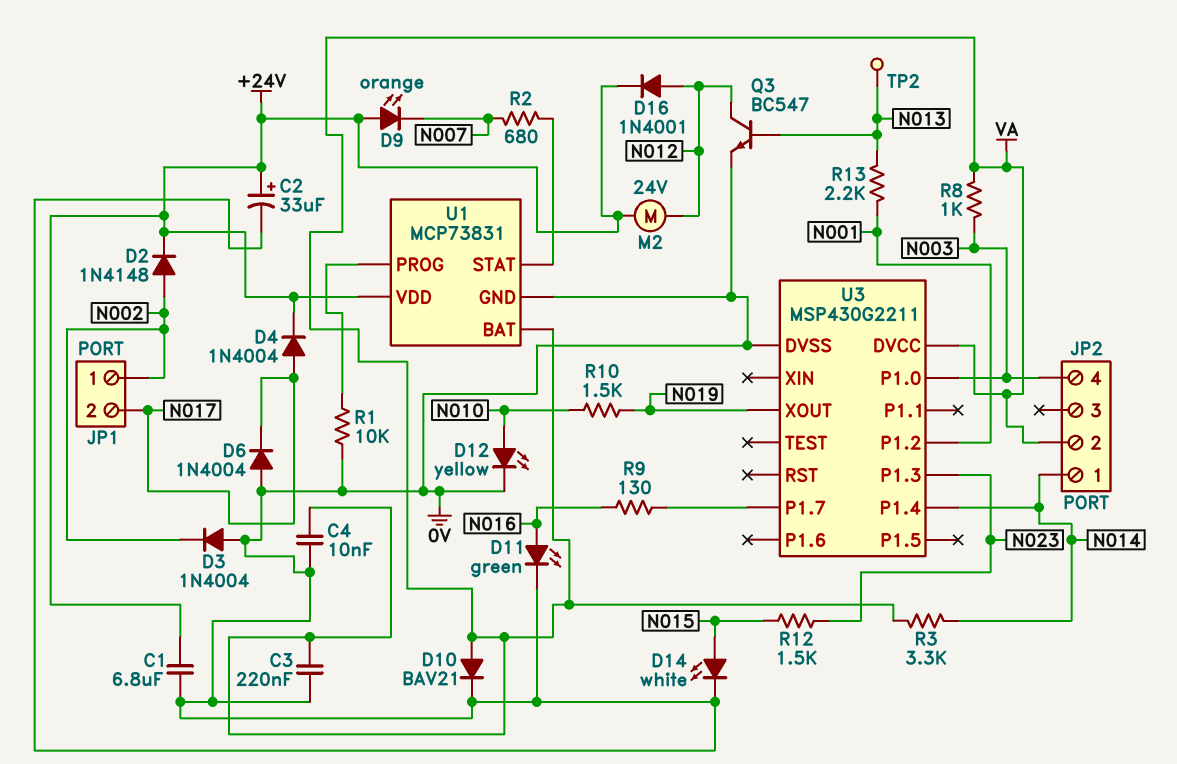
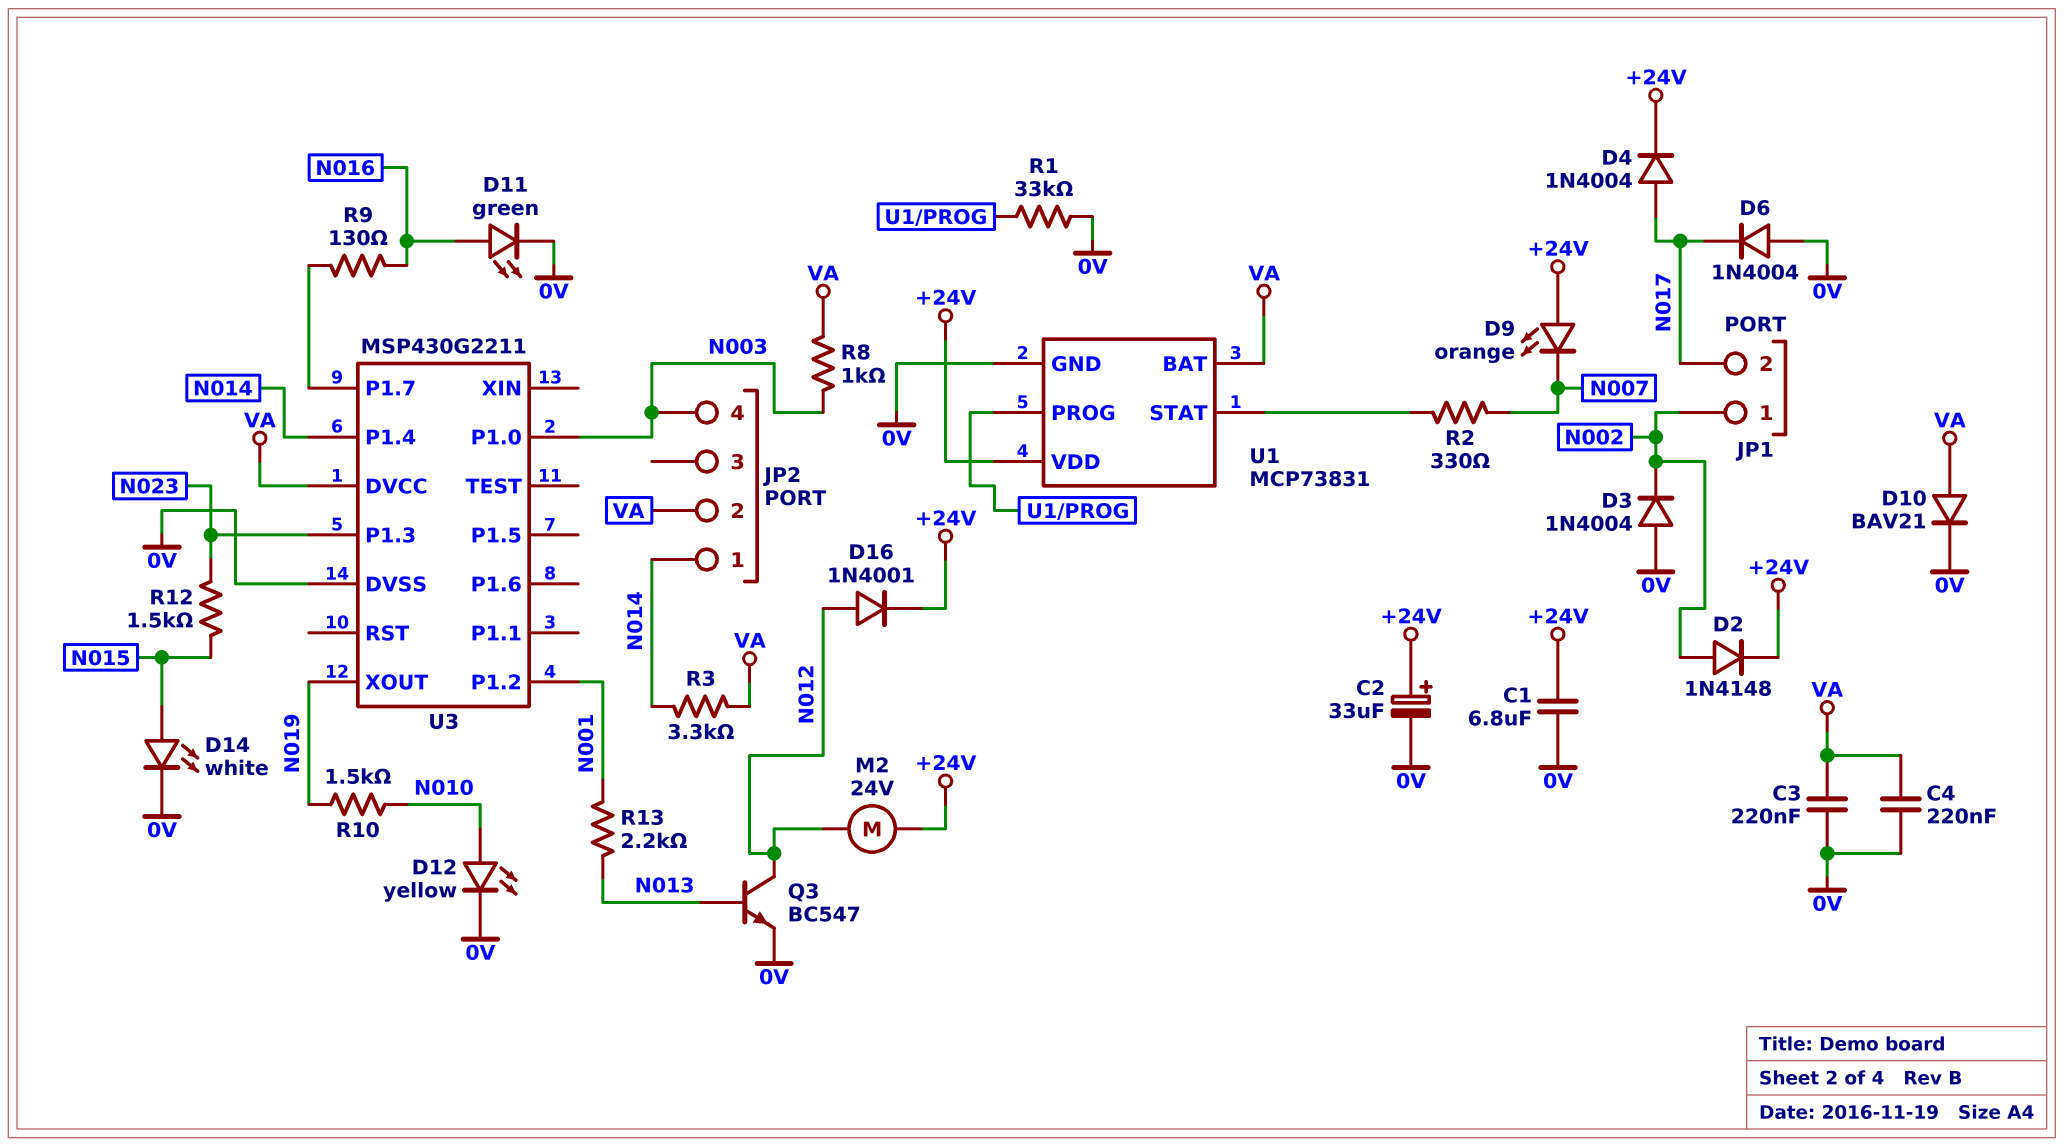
C4: 10nF (0V, VA) -> 220nF (0V, VA)
R1: 10k (0V, U1/PROG) -> 33k (0V, U1/PROG)
R2: 680 (N007, U1/STAT) -> 330 (N007, U1/STAT)
TP2: test point (N013) -> none

